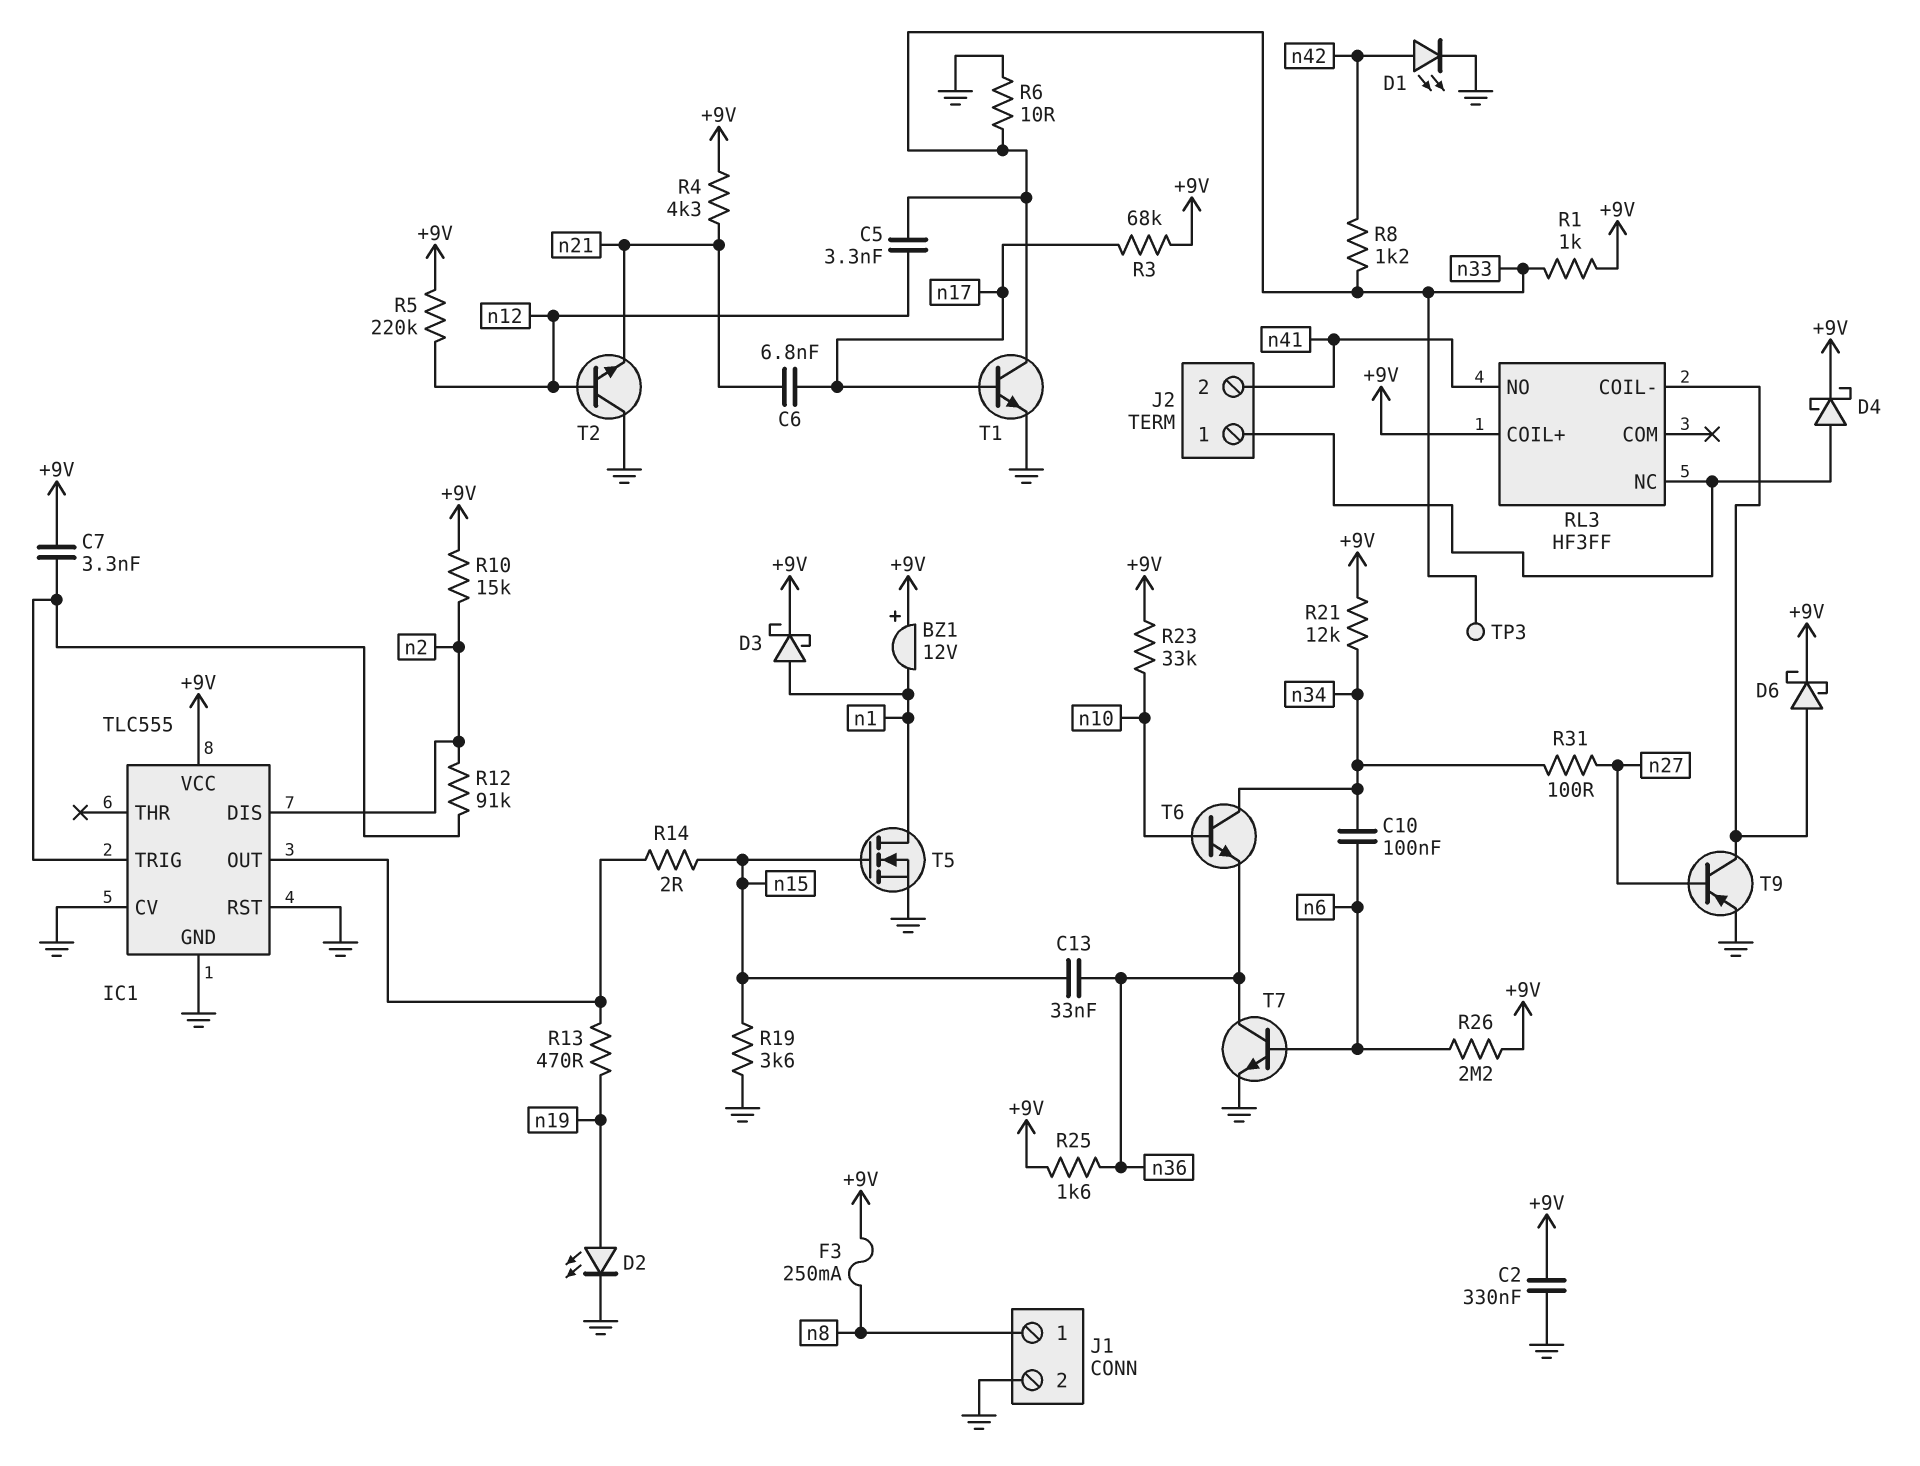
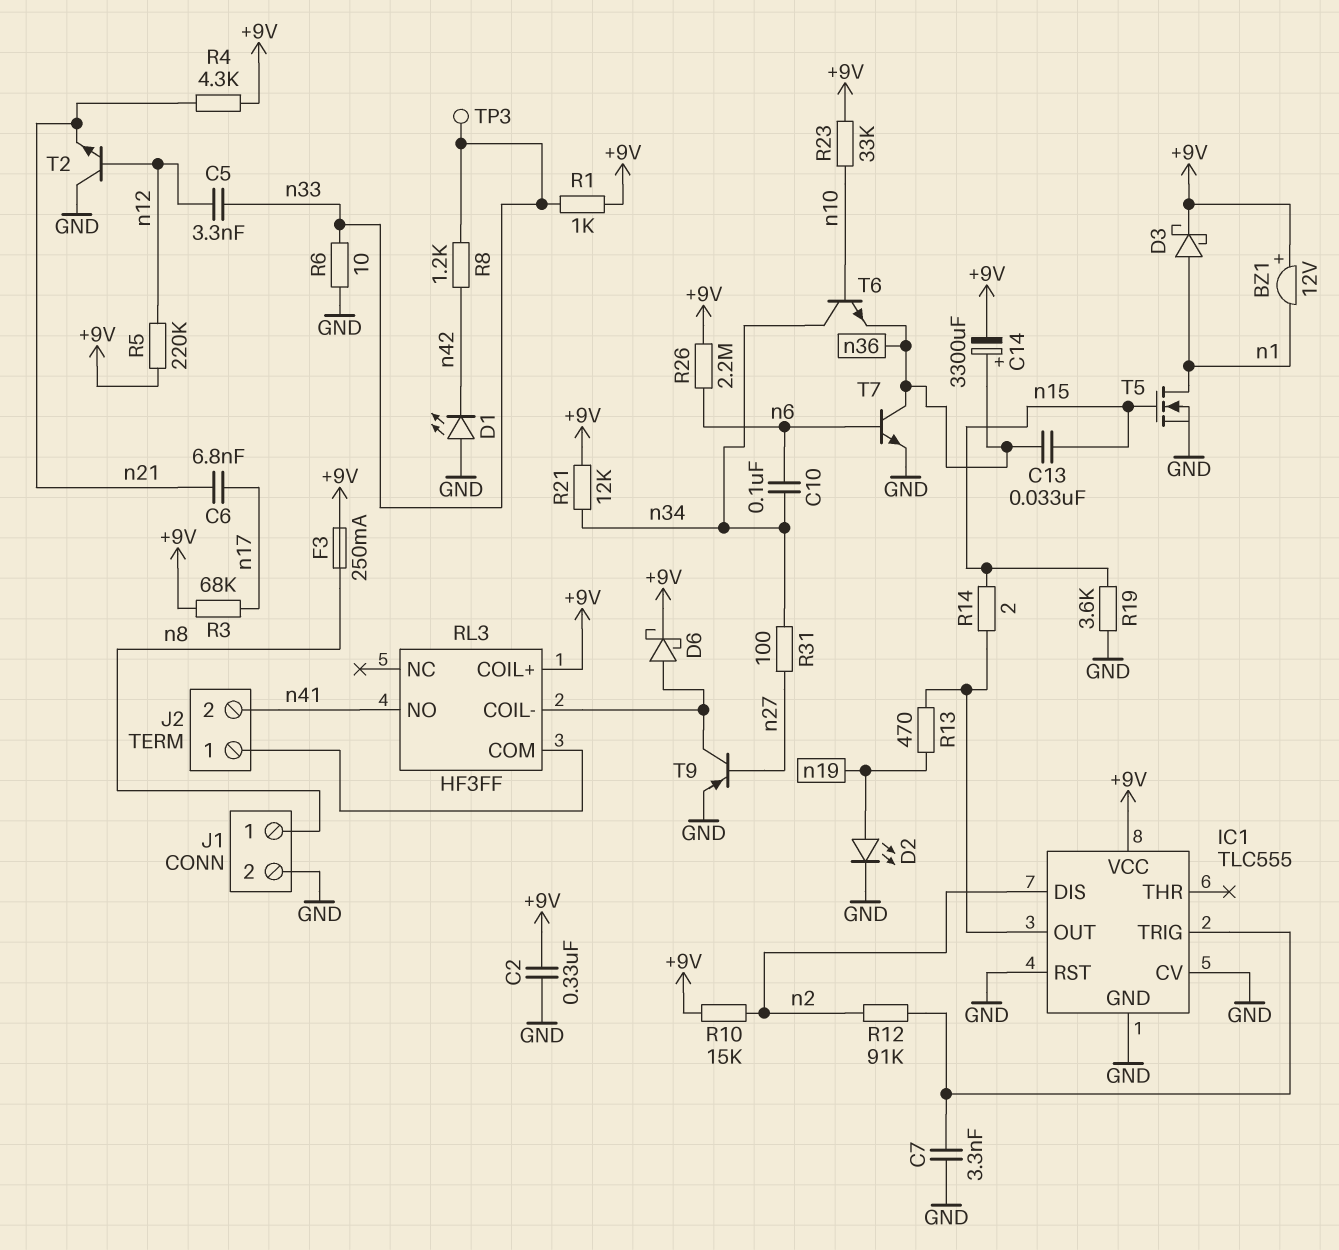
C7: 3.3nF (+9V, IC1/TRIG) -> 3.3nF (GND, IC1/TRIG)
C14: none -> 3300uF (plus n36, minus +9V)
D1: LED (A n42, K GND) -> LED (A GND, K n42)
D4: schottky (A J2/1, K +9V) -> none
R25: 1.6k (+9V, n36) -> none
RL3 pin COM: none -> J2/1
RL3 pin NC: J2/1 -> none
T1: NPN (B n17, C n33, E GND) -> none

